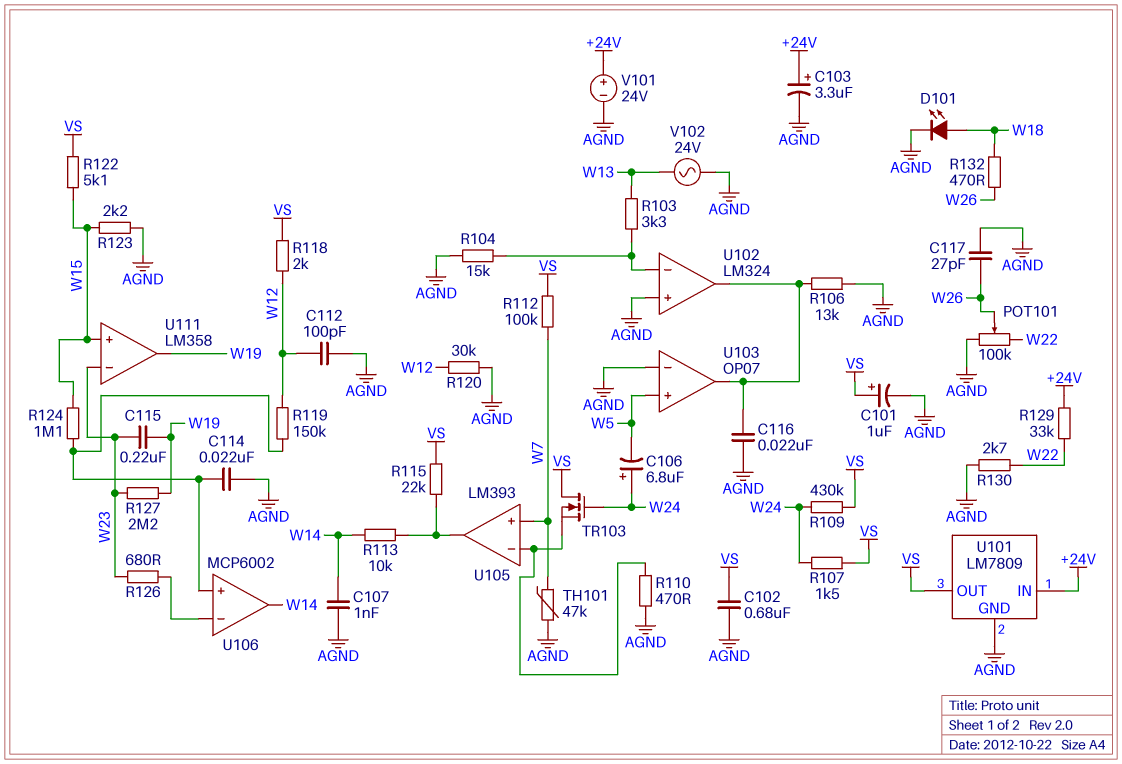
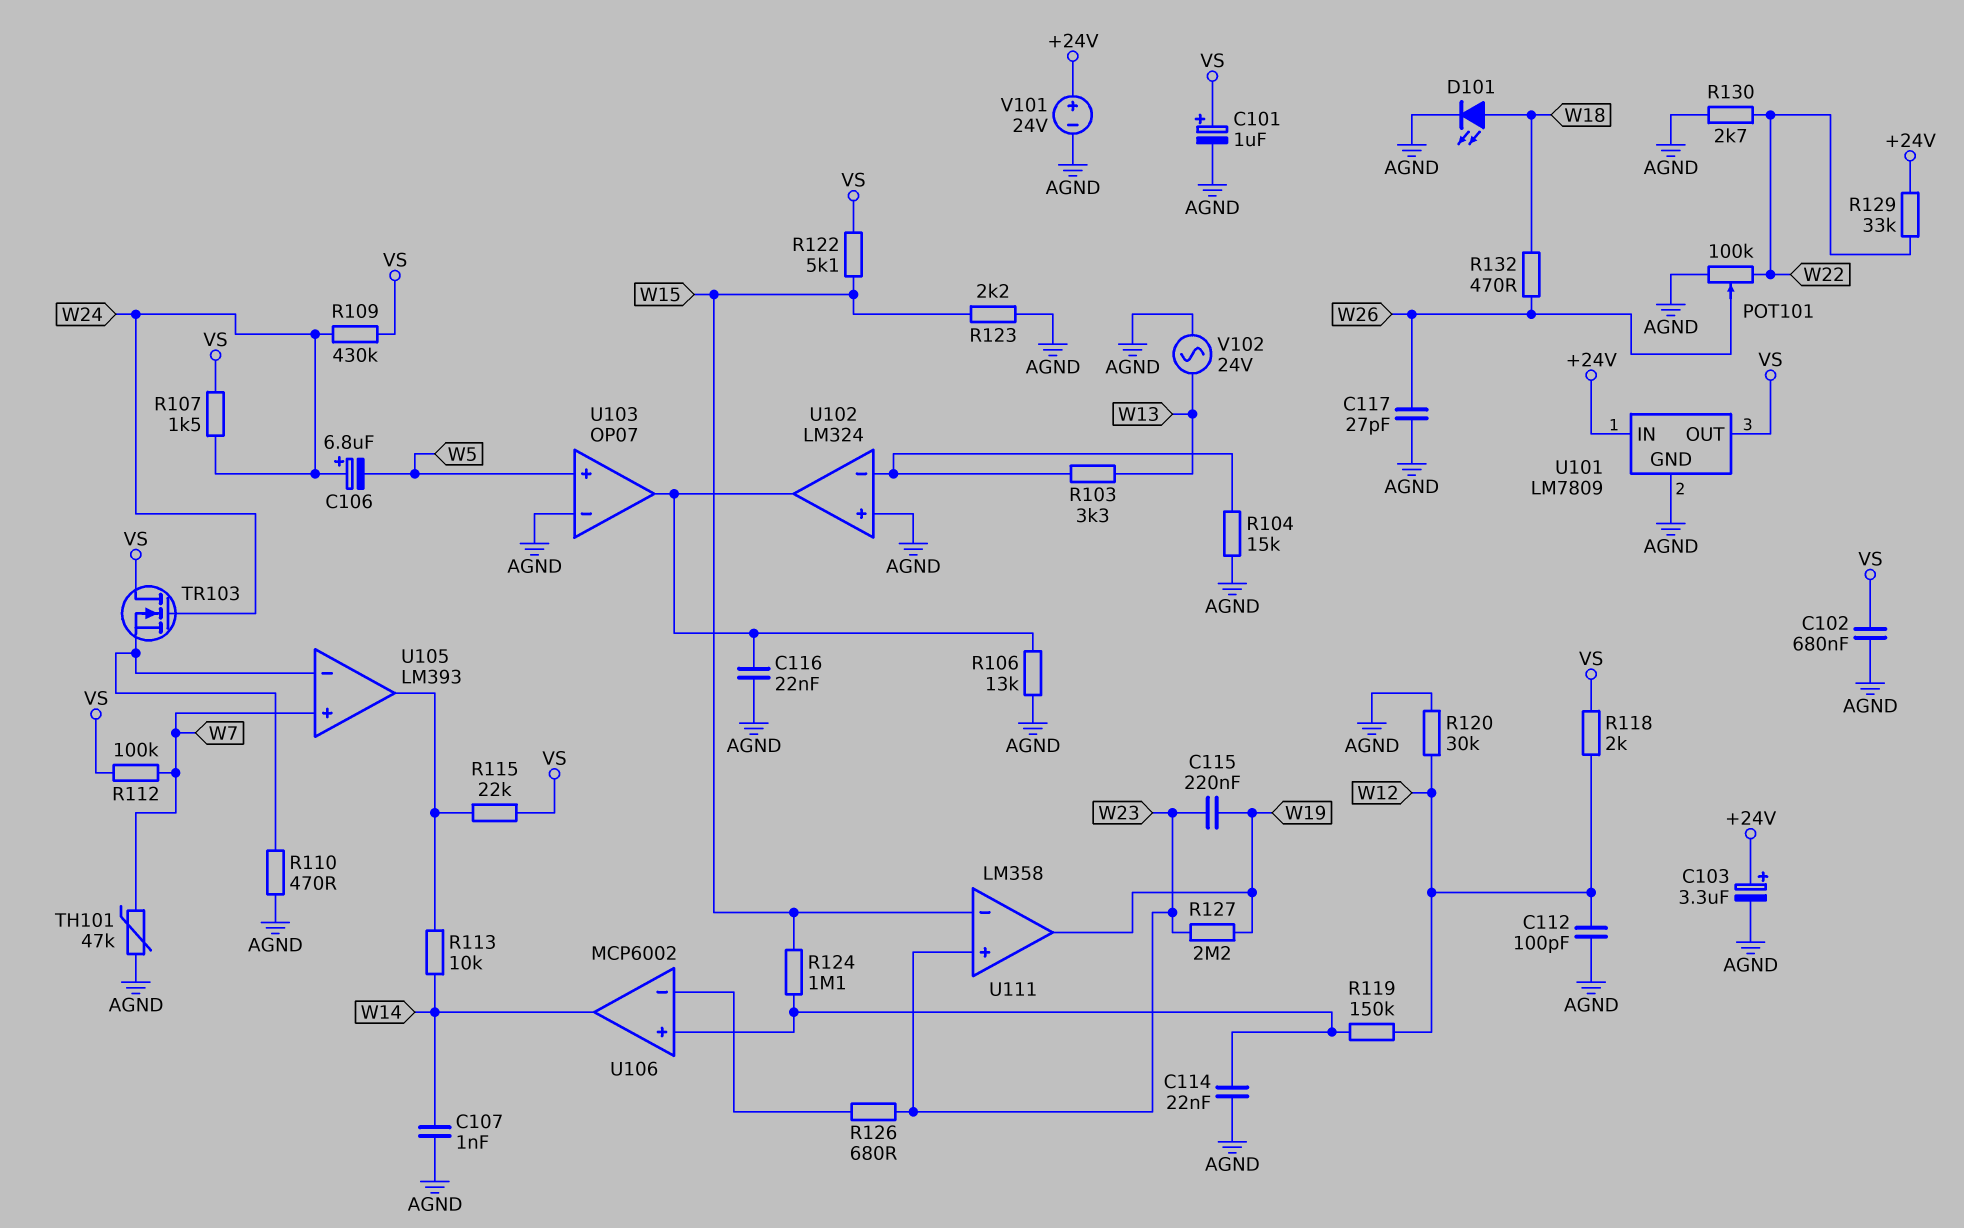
U111 pin in+: W15 -> W23
U111 pin in-: W23 -> W15

